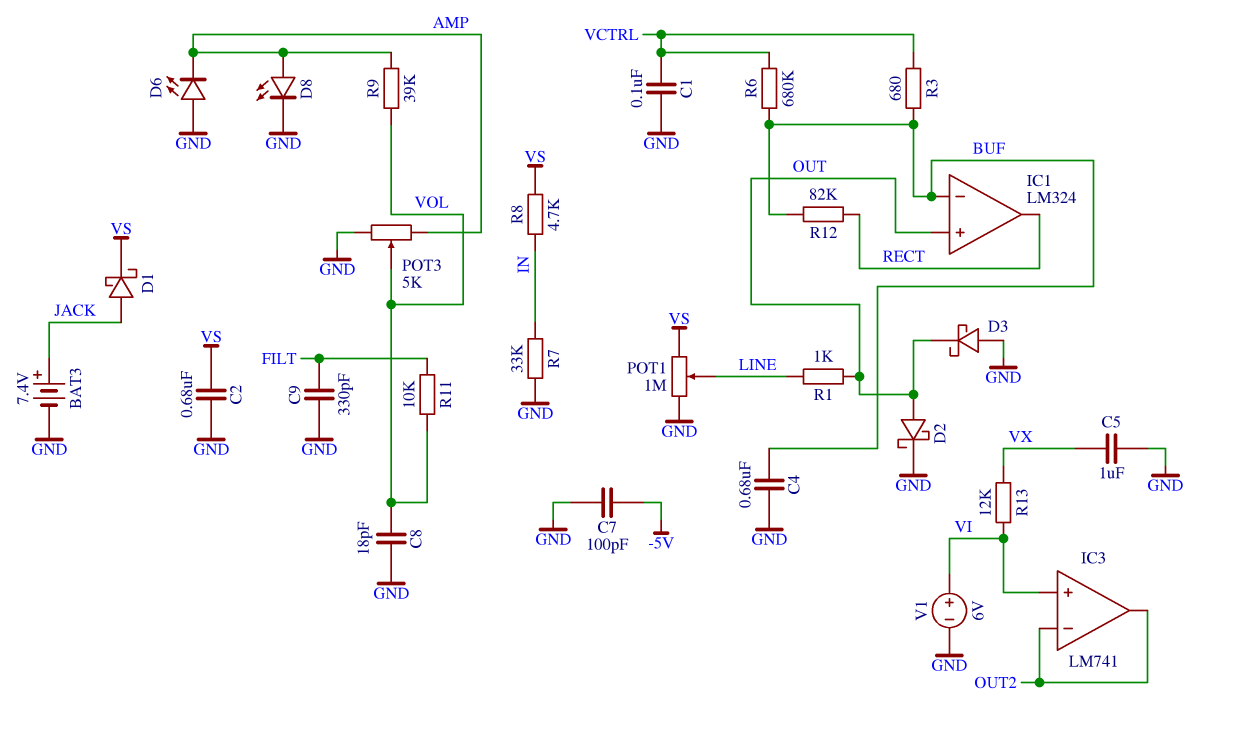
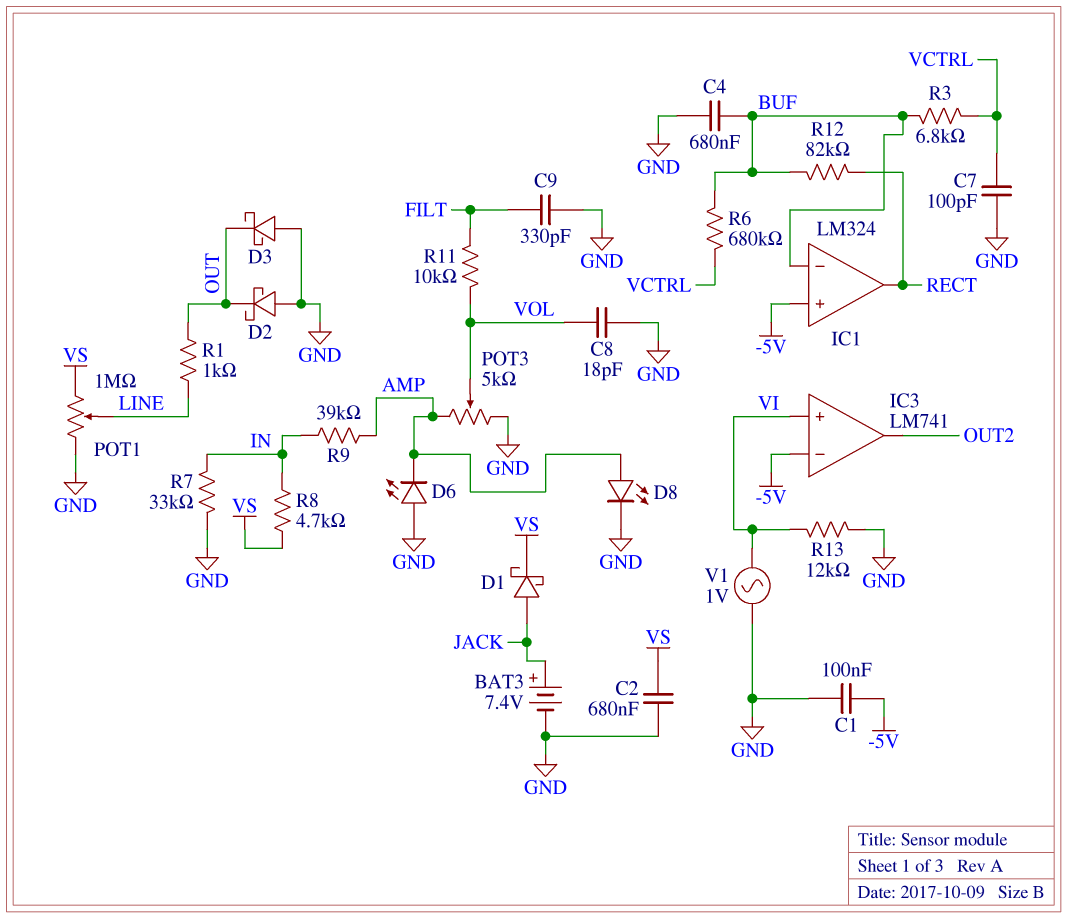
C1: 100nF (GND, VCTRL) -> 100nF (-5V, GND)
C5: 1uF (GND, VX) -> none
C7: 100pF (-5V, GND) -> 100pF (GND, VCTRL)
D2: schottky (A OUT, K GND) -> schottky (A GND, K OUT)
IC1 pin in+: OUT -> -5V
IC3 pin in-: OUT2 -> -5V
R3: 680 (BUF, VCTRL) -> 6.8k (BUF, VCTRL)
R9: 39k (AMP, VOL) -> 39k (AMP, IN)
R13: 12k (VI, VX) -> 12k (GND, VI)
V1: 6V (plus VI, minus GND) -> AC 1V (GND, VI)

